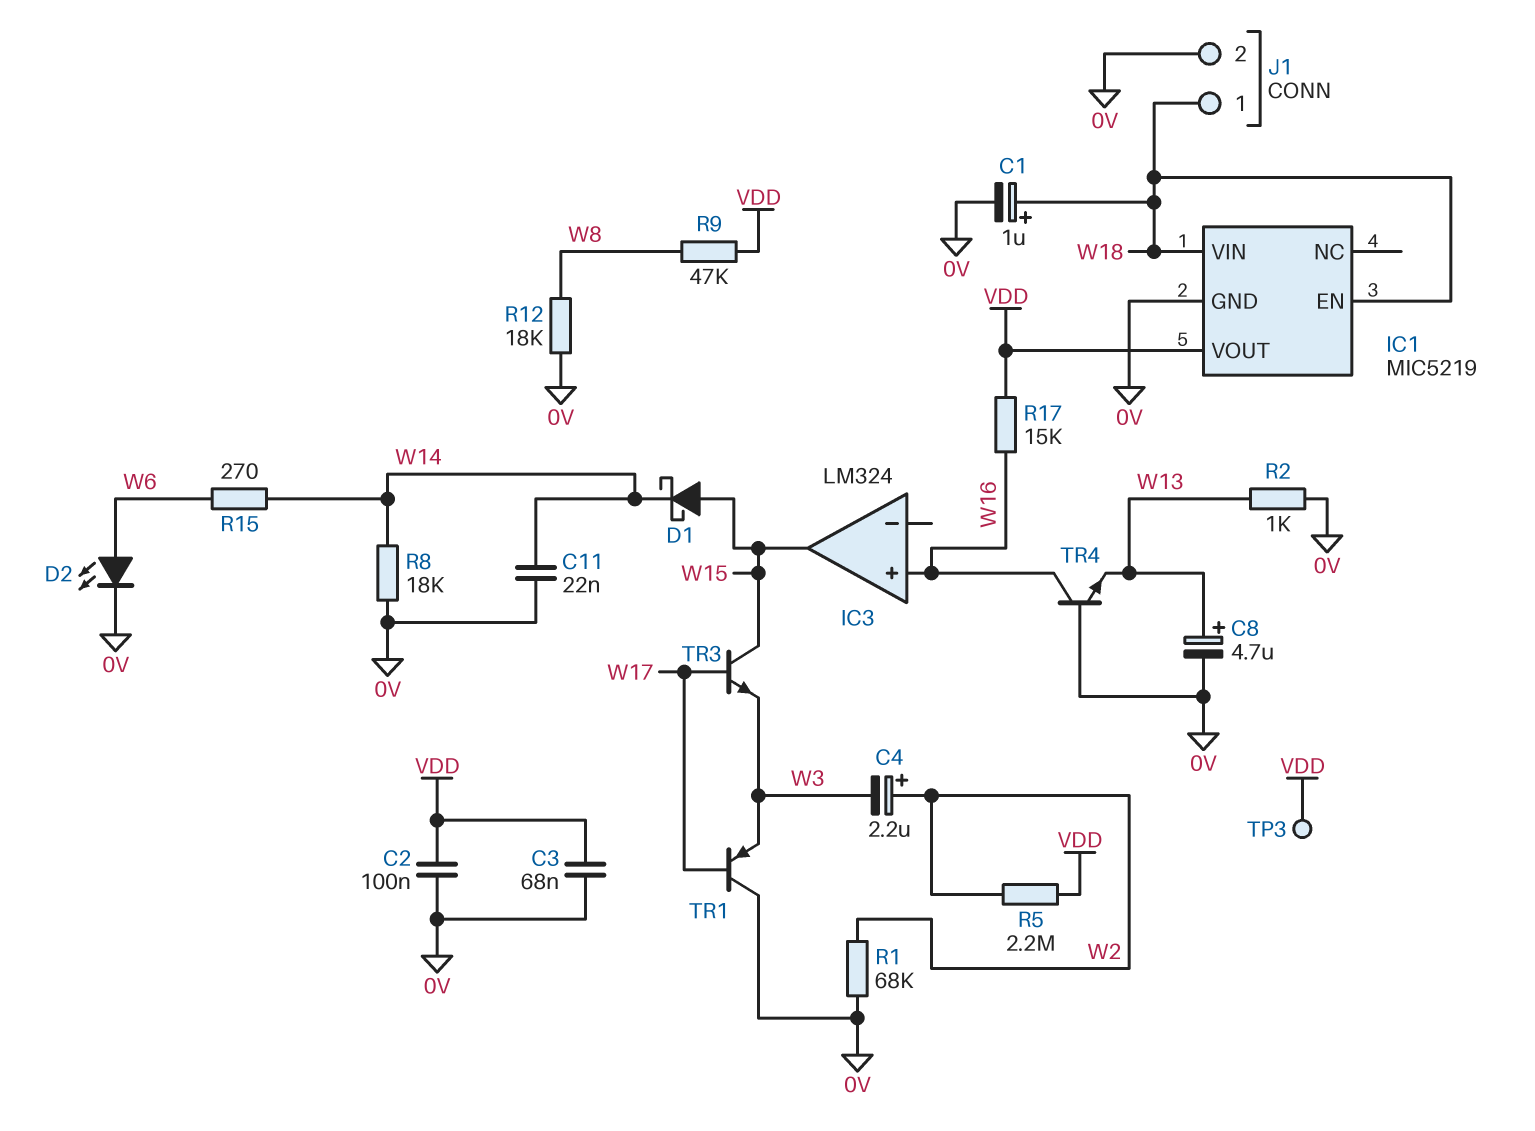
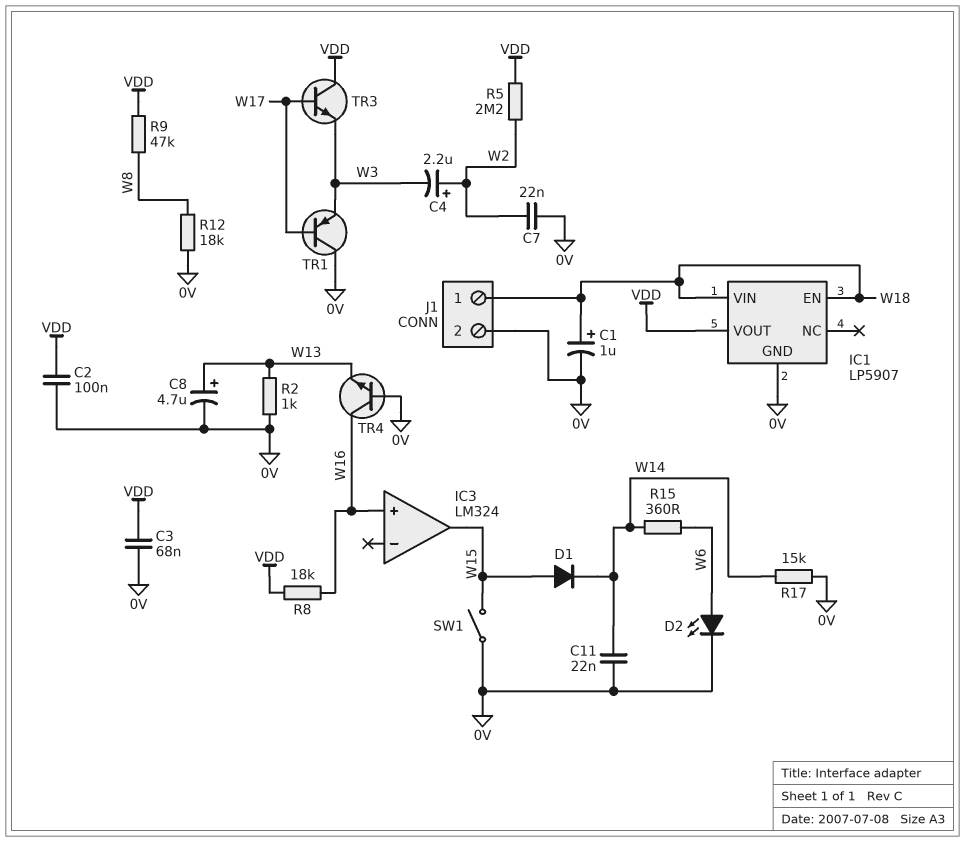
C7: none -> 22nF (0V, W2)
D1: schottky (A W15, K W14) -> diode (A W15, K W14)
IC1: MIC5219 -> LP5907
R1: 68k (0V, W2) -> none
R8: 18k (0V, W14) -> 18k (VDD, W16)
R15: 270 (W6, W14) -> 360 (W6, W14)
R17: 15k (VDD, W16) -> 15k (0V, W14)
SW1: none -> switch (0V, W15)
TP3: test point (VDD) -> none
TR3: NPN (B W17, C W15, E W3) -> NPN (B W17, C VDD, E W3)

